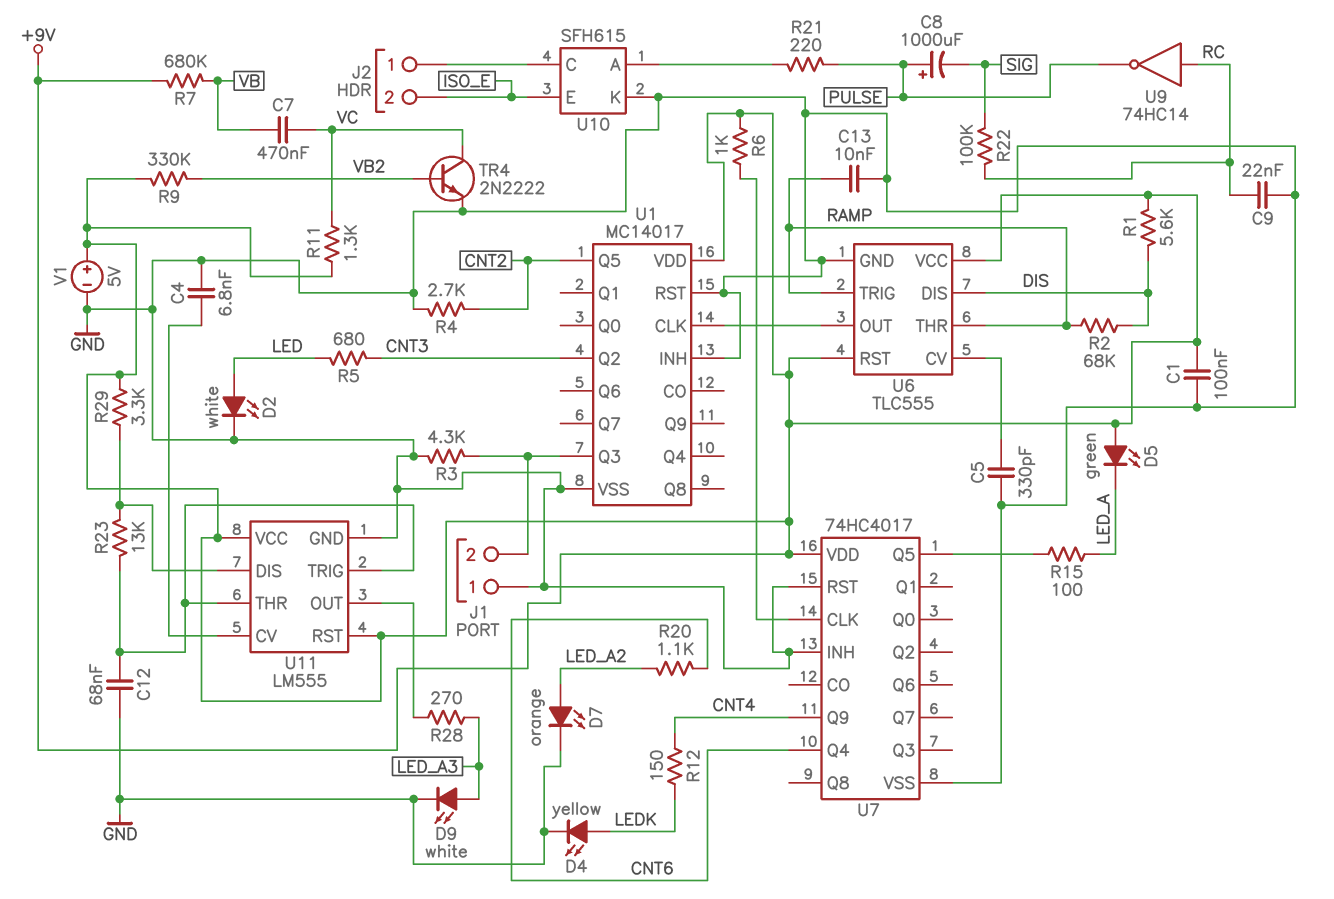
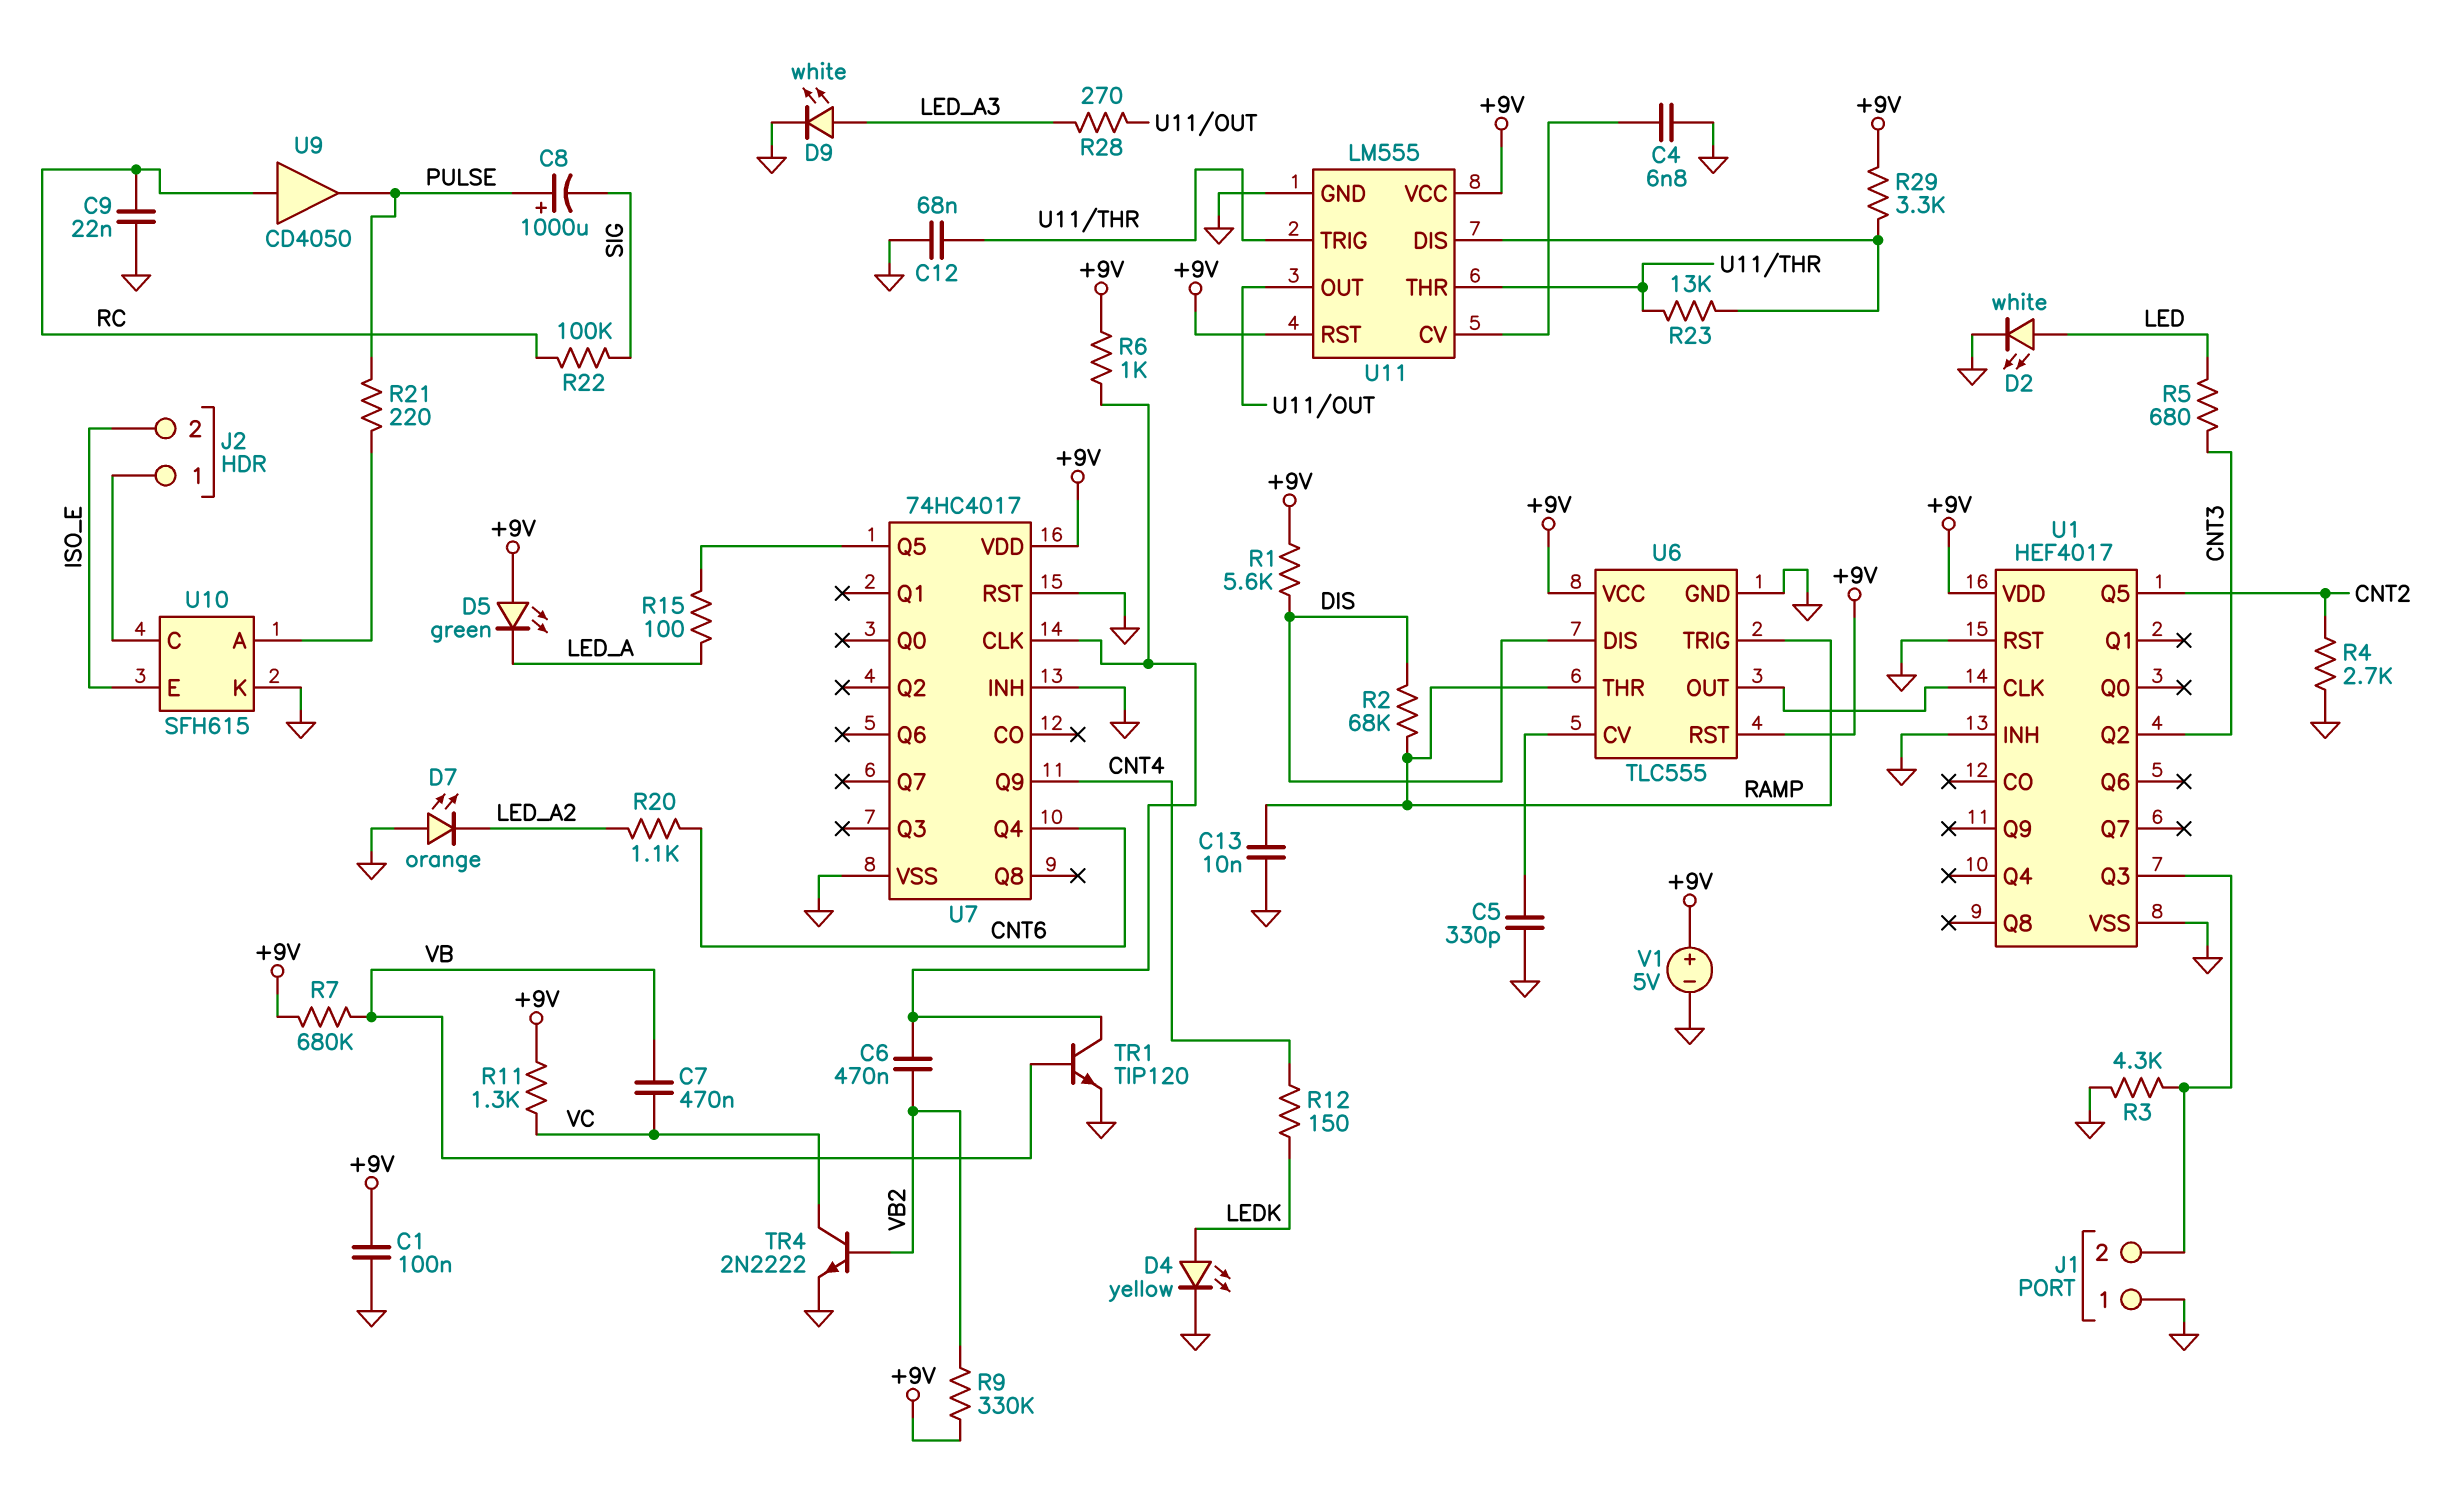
C6: none -> 470nF (U7/CLK, VB2)
D7: LED orange (A LED_A2, K GND) -> LED orange (A GND, K LED_A2)
TR1: none -> NPN TIP120 (B VB, C U7/CLK, E GND)
U1: MC14017 -> HEF4017
U9: NOT 74HC14 (in RC, out PULSE) -> buffer CD4050 (in RC, out PULSE)

